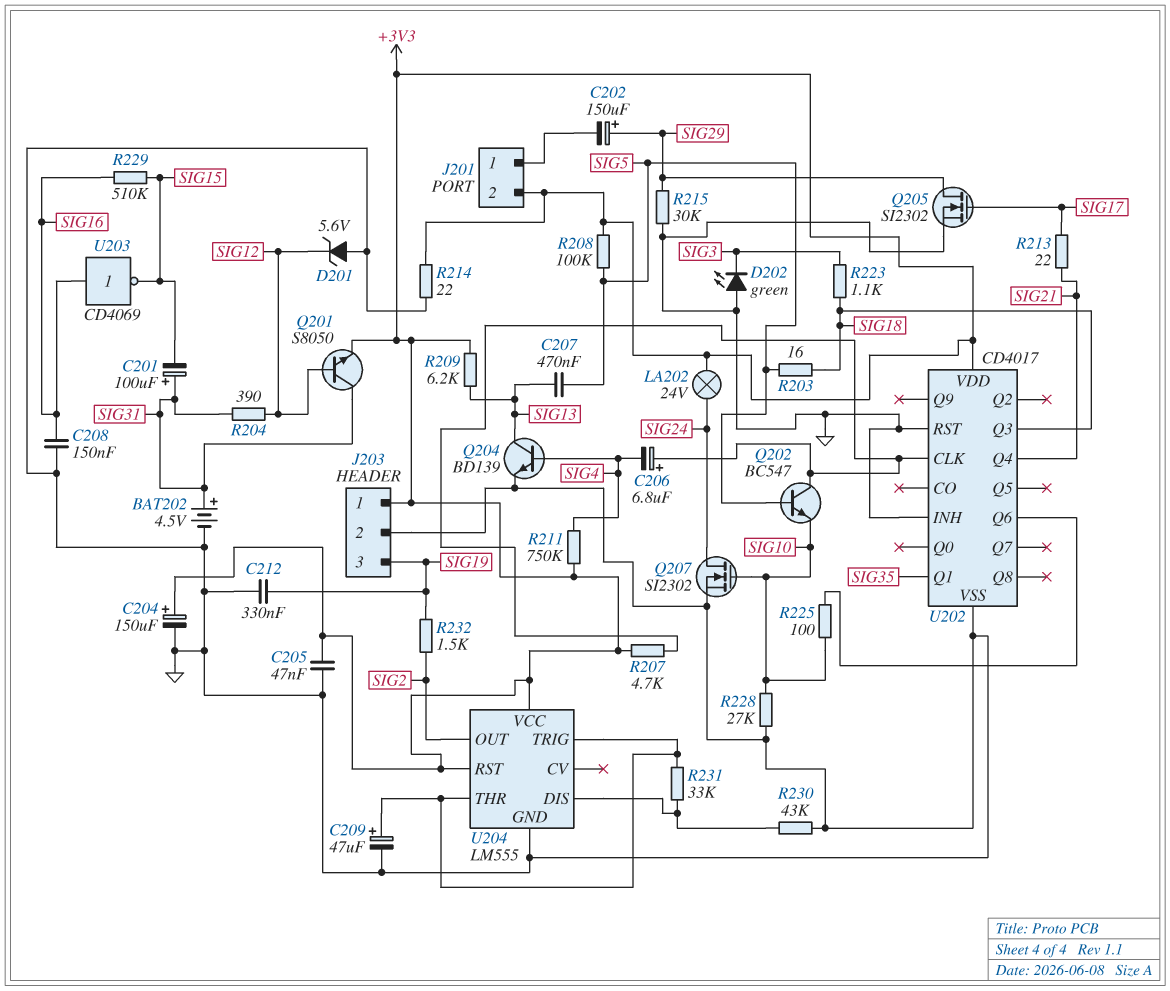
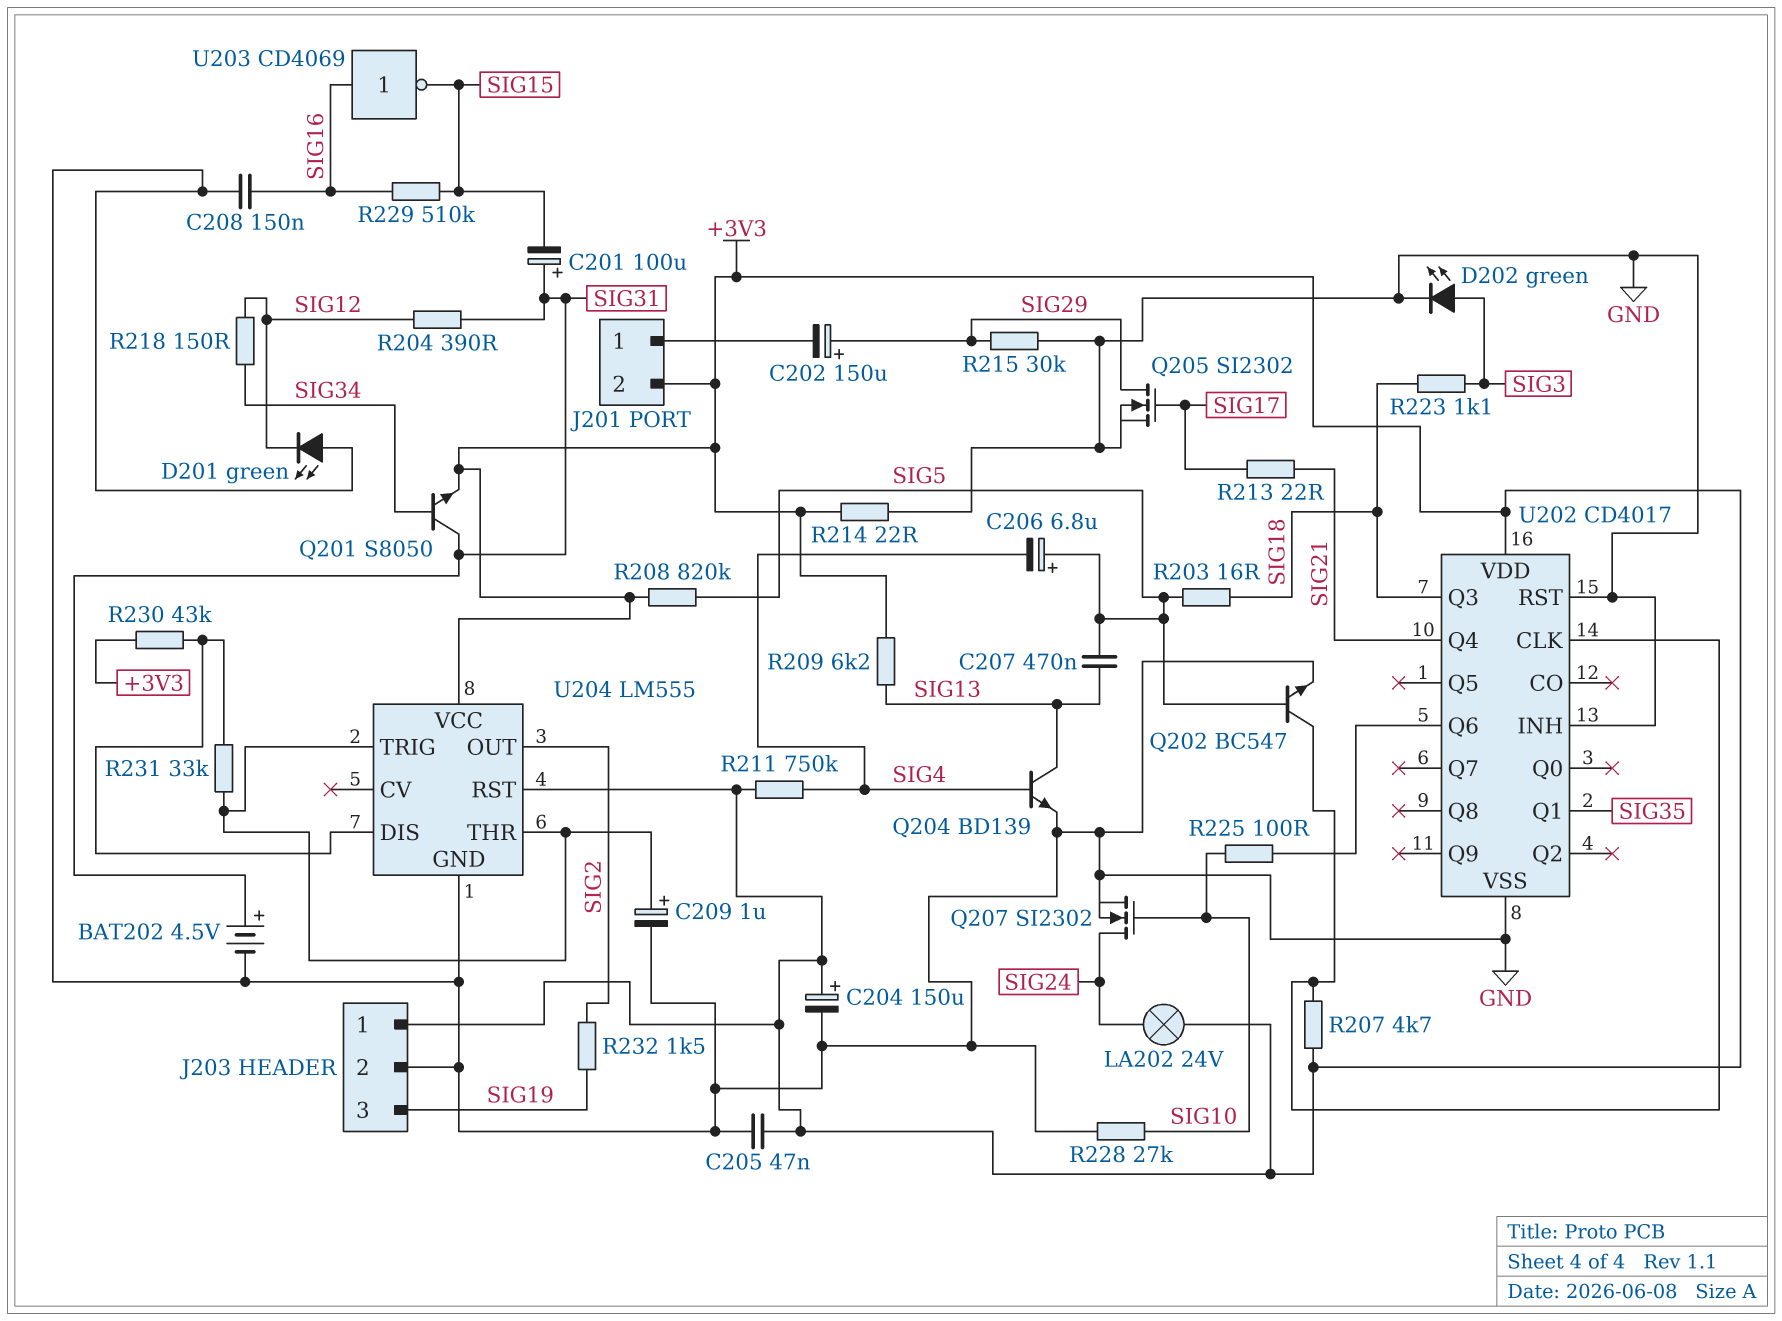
C206: 6.8uF (plus U202/CLK, minus SIG4) -> 6.8uF (plus SIG5, minus SIG4)
C209: 47uF (plus U204/THR, minus GND) -> 1uF (plus U204/THR, minus GND)
C212: 330nF (GND, SIG19) -> none
D201: zener 5.6V (A GND, K SIG12) -> LED green (A GND, K SIG12)
D202: LED green (A GND, K SIG3) -> LED green (A SIG3, K GND)
Q201: NPN S8050 (B SIG12, C SIG31, E +3V3) -> NPN S8050 (B SIG34, C SIG31, E +3V3)
Q202: NPN BC547 (B SIG5, C U202/CLK, E SIG10) -> NPN BC547 (B SIG5, C U202/CLK, E GND)
R208: 100k (+3V3, SIG5) -> 820k (+3V3, SIG5)
R218: none -> 150 (SIG12, SIG34)
R230: 43k (GND, U204/DIS) -> 43k (+3V3, U204/DIS)

